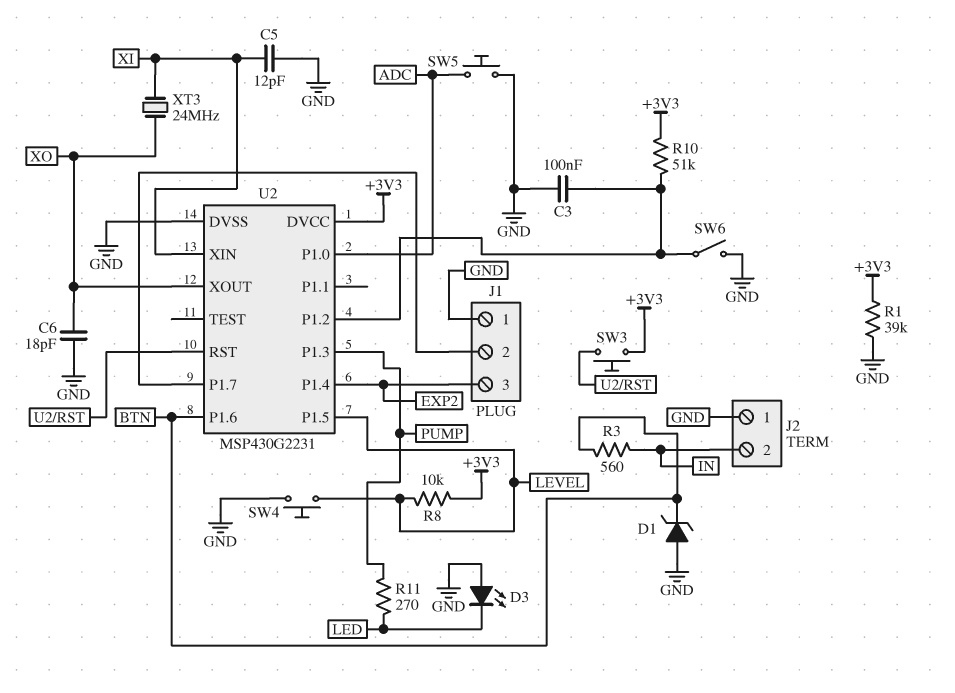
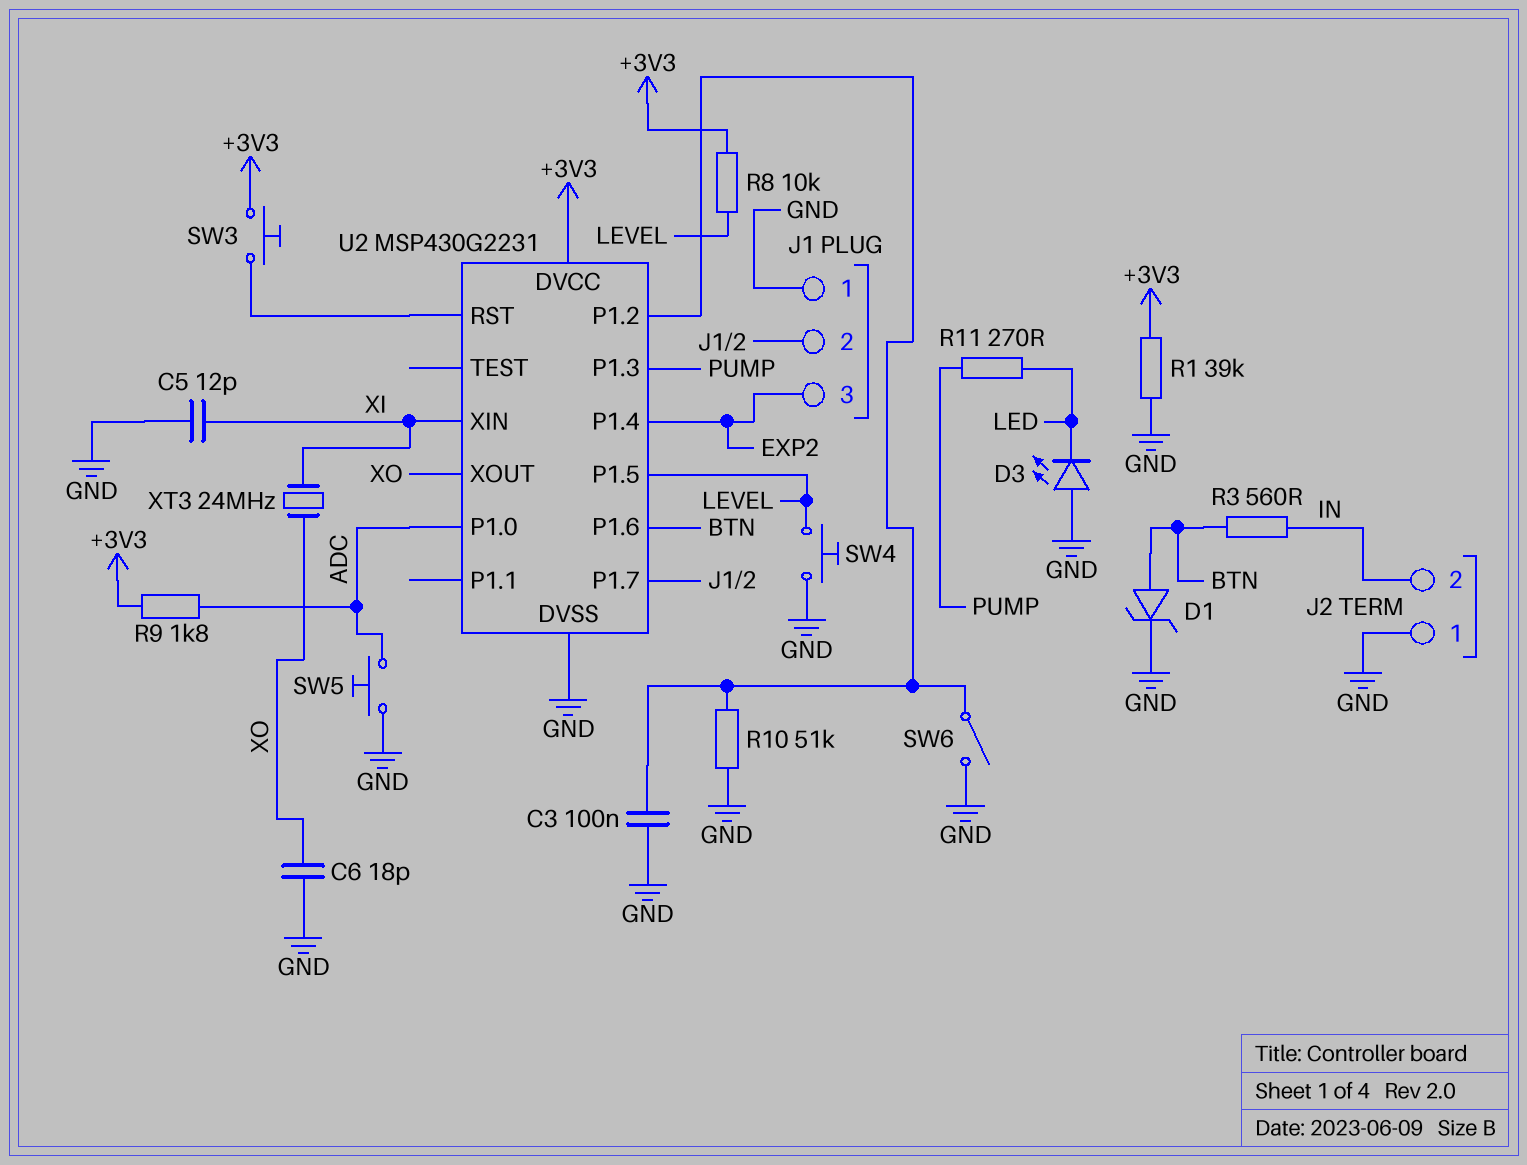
D1: zener (A GND, K BTN) -> zener (A BTN, K GND)
R9: none -> 1.8k (+3V3, ADC)
R10: 51k (+3V3, U2/P1.2) -> 51k (GND, U2/P1.2)

